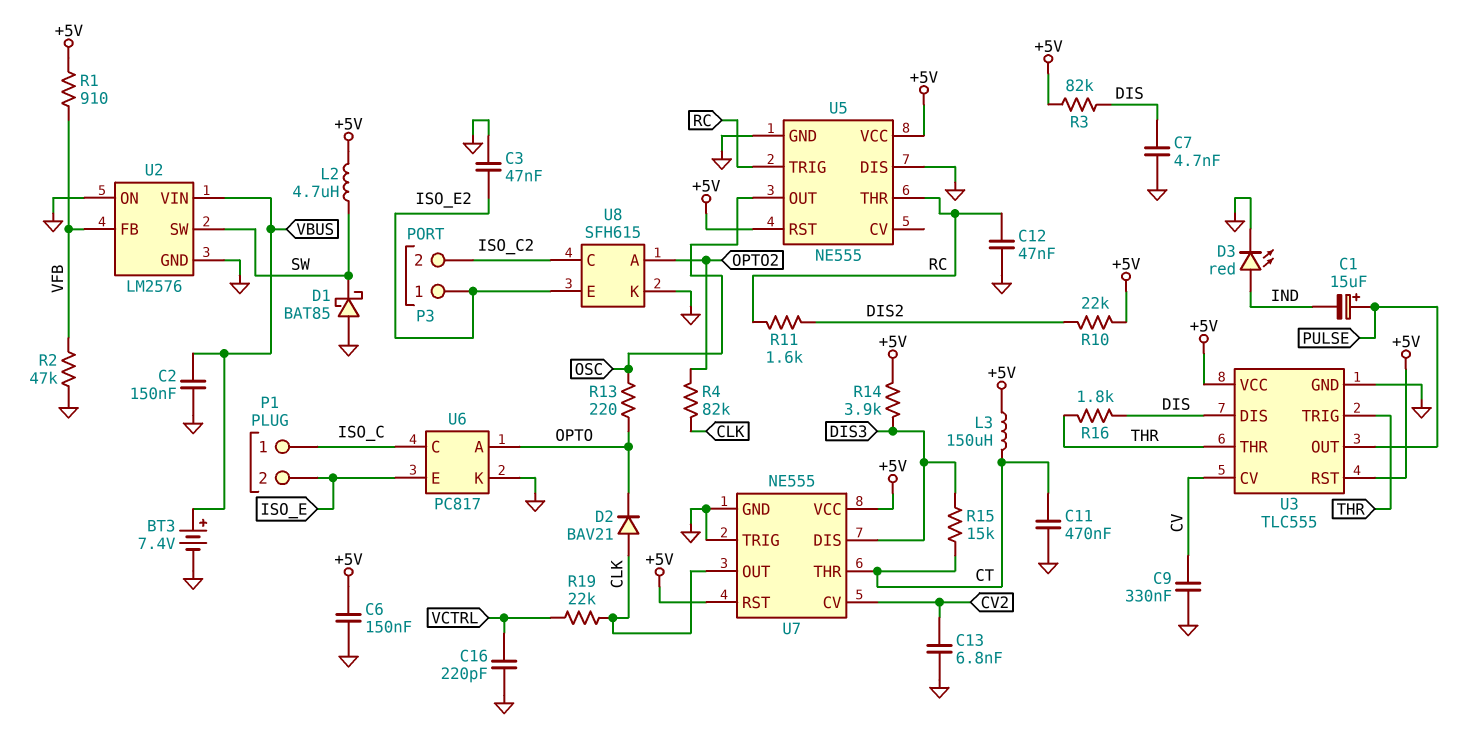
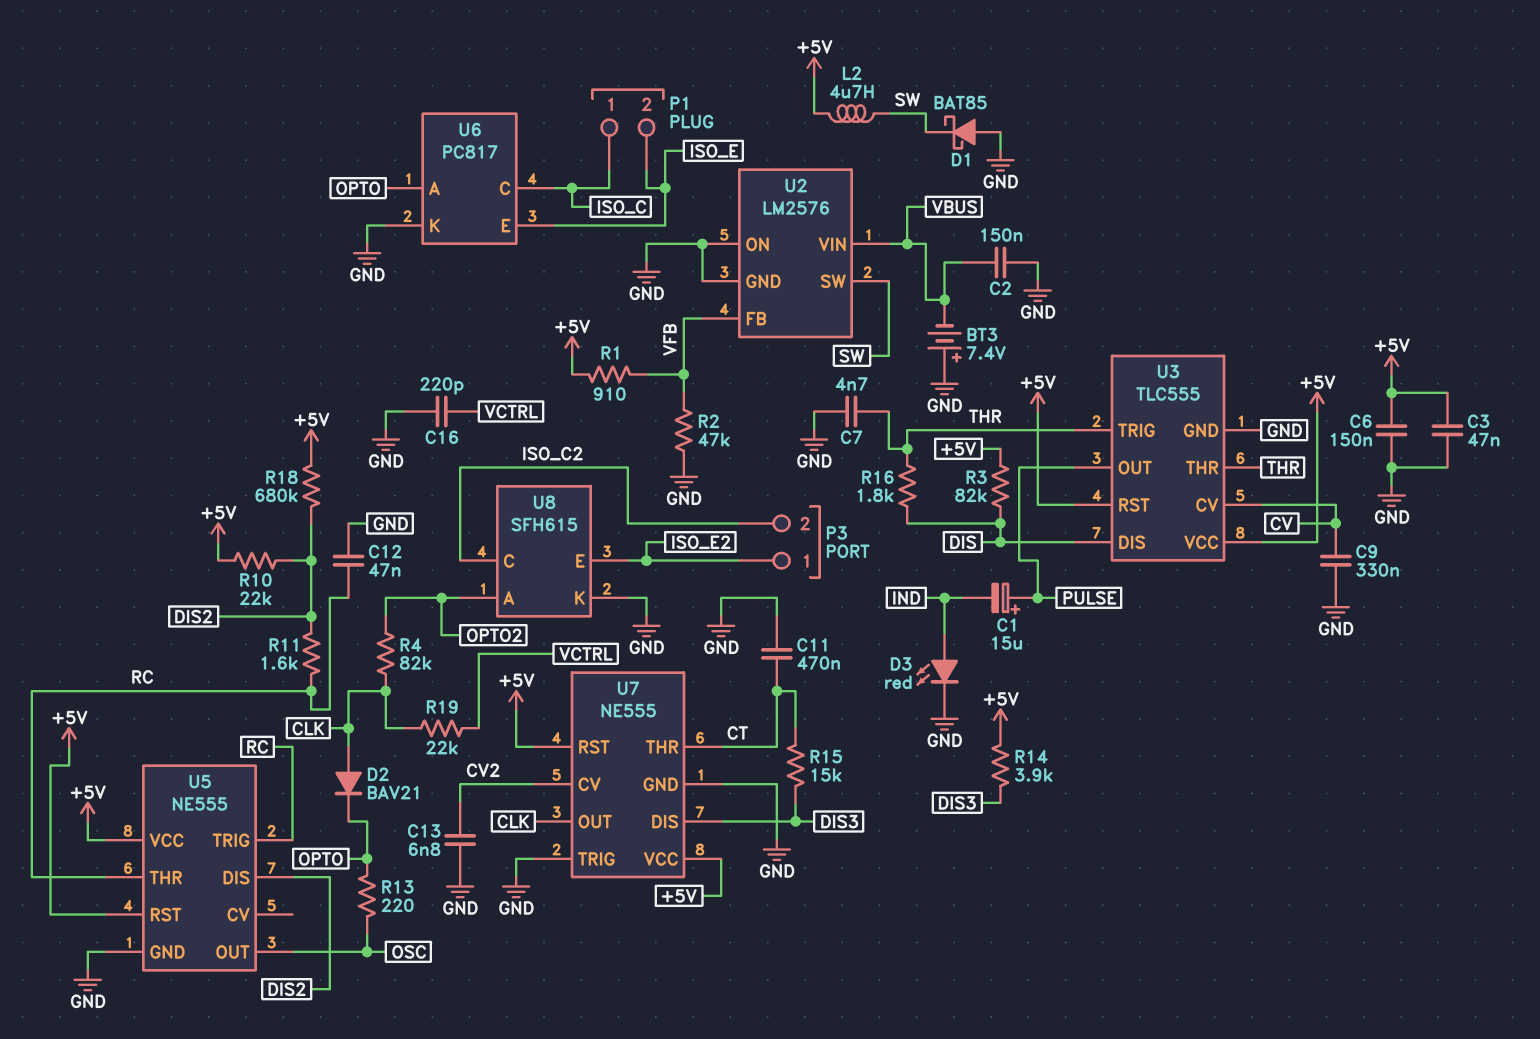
BT3: 7.4V (plus VBUS, minus GND) -> 7.4V (plus GND, minus VBUS)
C3: 47nF (GND, ISO_E2) -> 47nF (+5V, GND)
C7: 4.7nF (DIS, GND) -> 4.7nF (GND, THR)
L3: 150uH (+5V, CT) -> none
R18: none -> 680k (+5V, DIS2)
U5 pin DIS: GND -> DIS2

